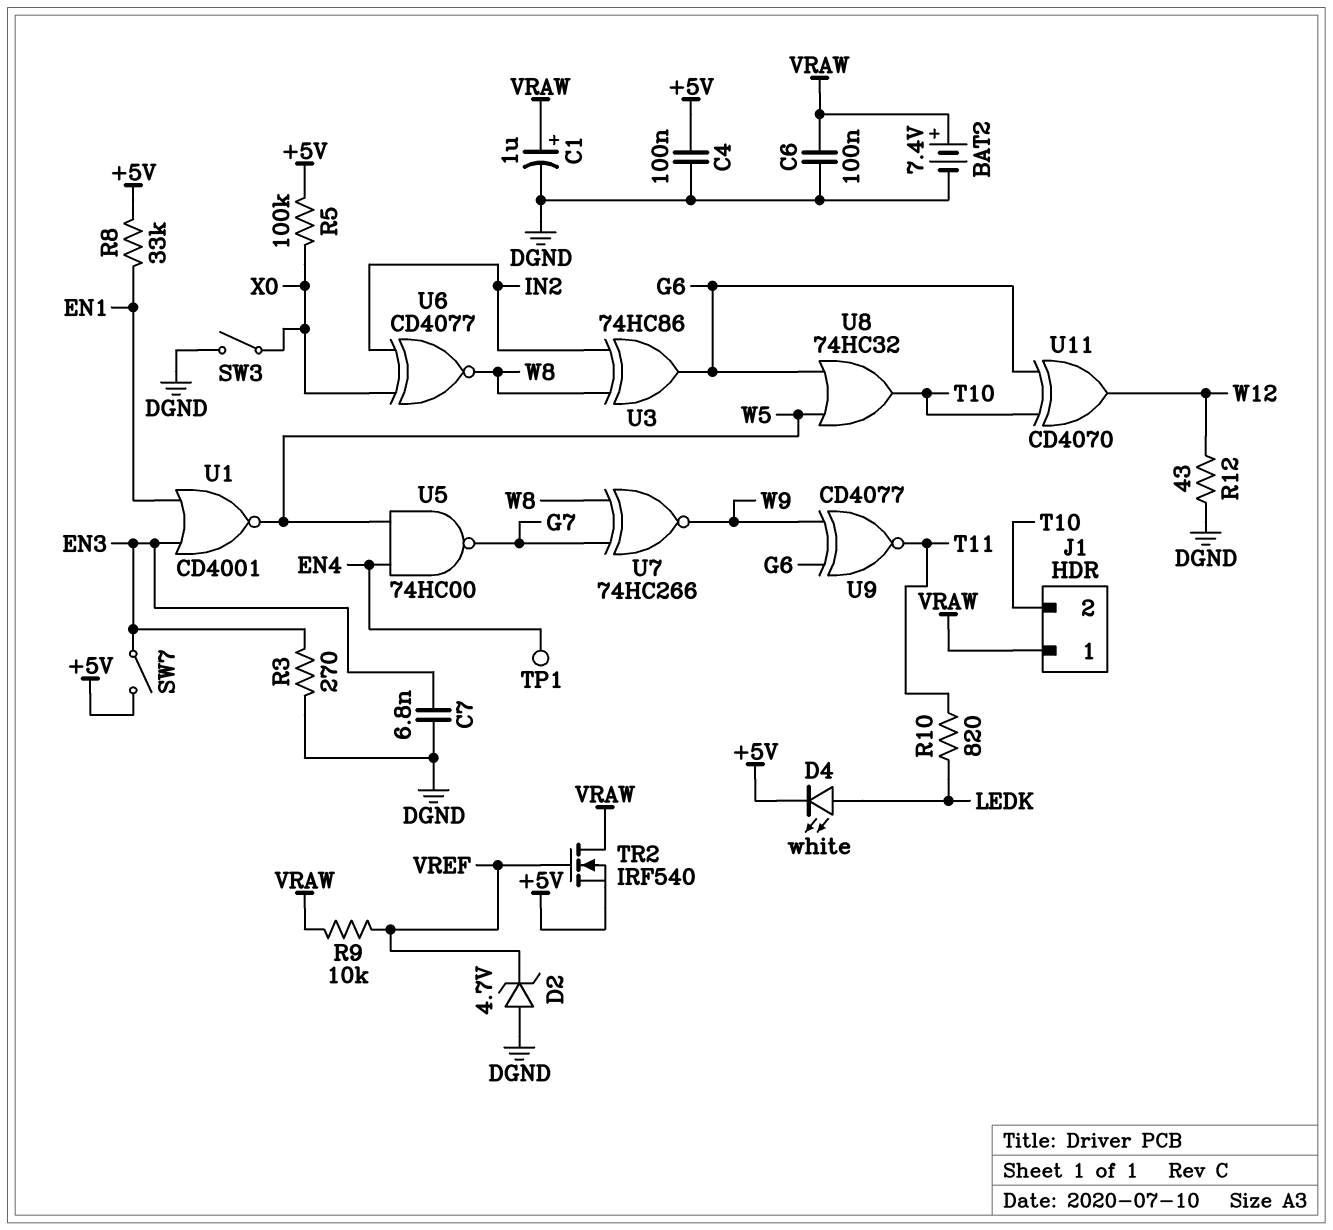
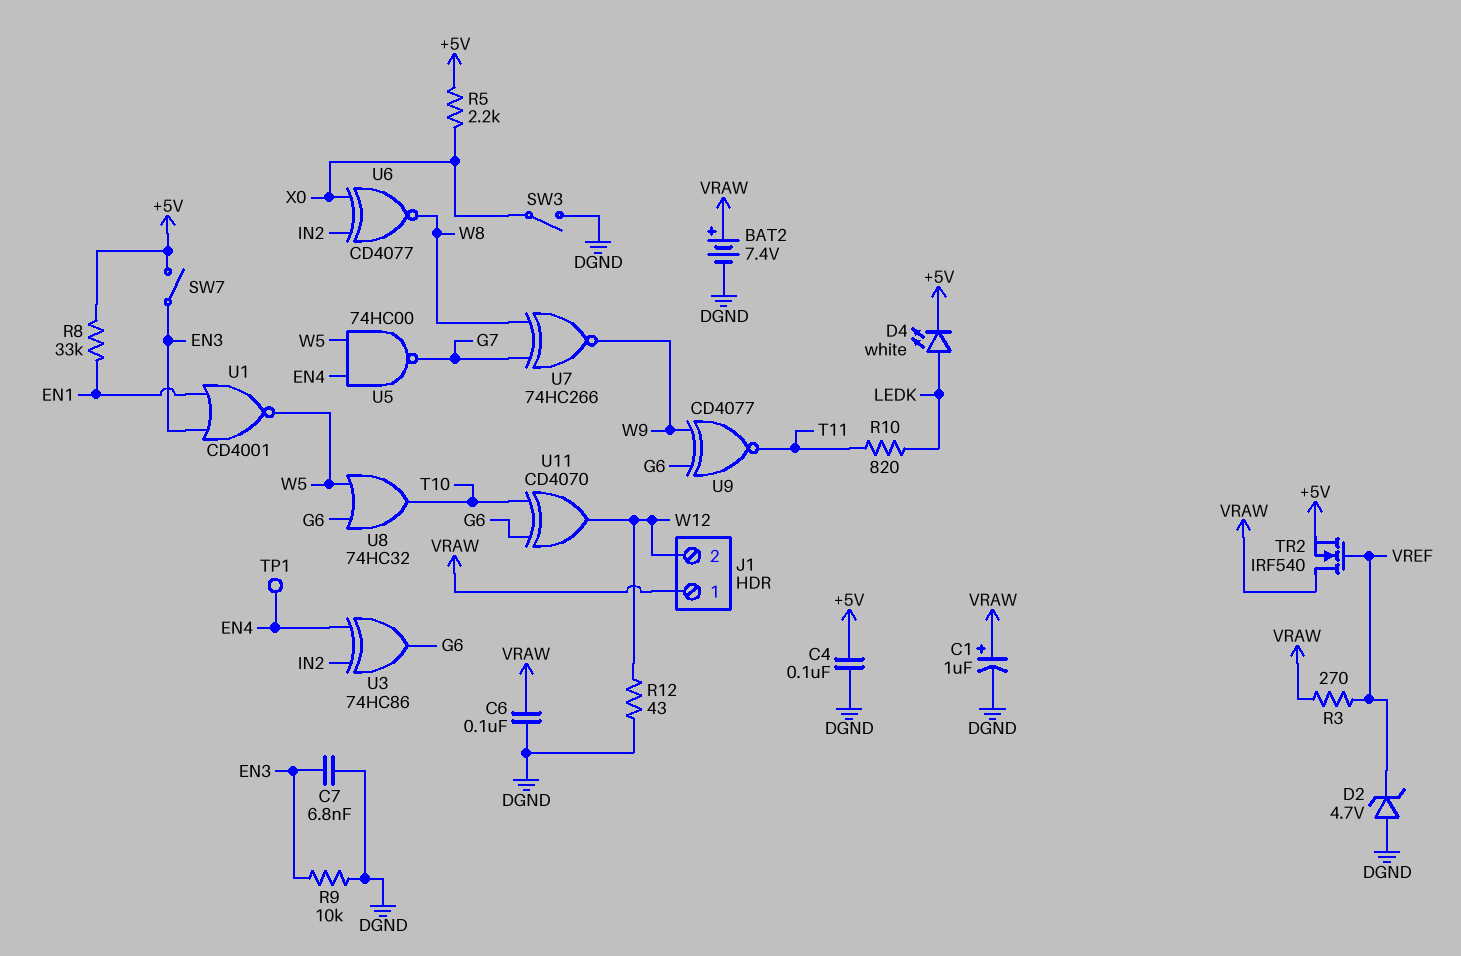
J1 pin 2: T10 -> W12
R3: 270 (DGND, EN3) -> 270 (VRAW, VREF)
R5: 100k (+5V, X0) -> 2.2k (+5V, X0)
R9: 10k (VRAW, VREF) -> 10k (DGND, EN3)
U3: XOR 74HC86 (in IN2, in W8, out G6) -> XOR 74HC86 (in EN4, in IN2, out G6)

